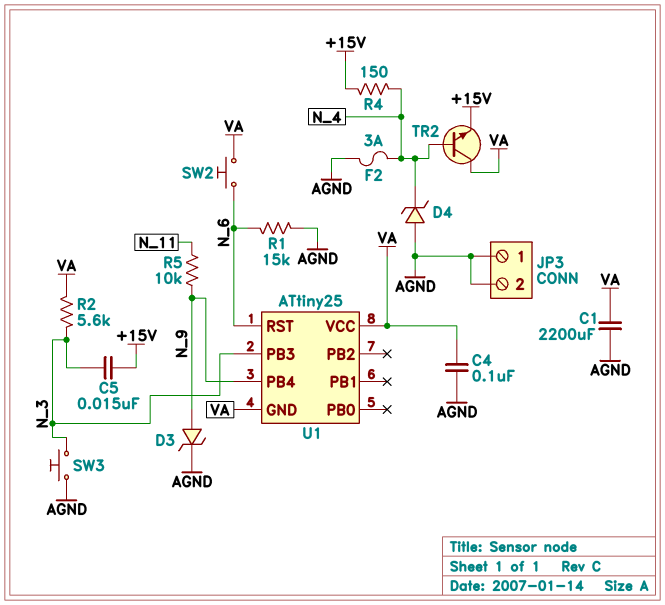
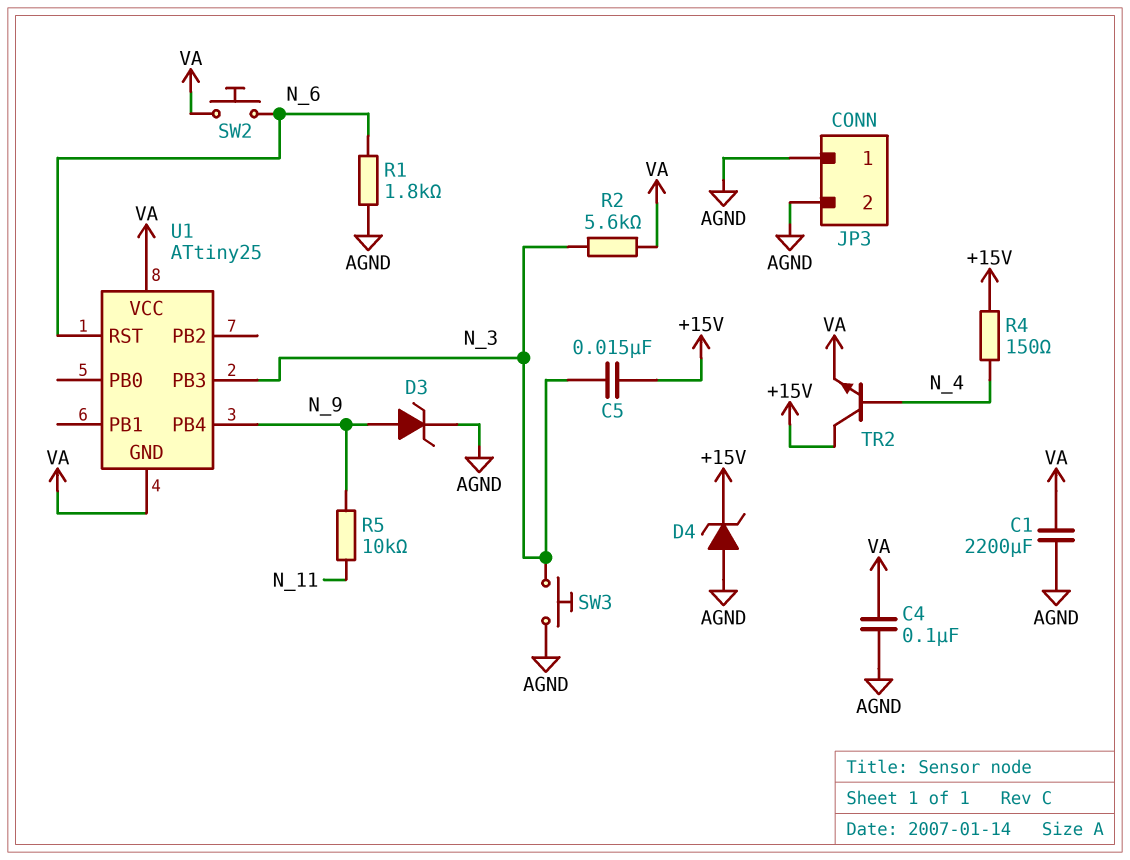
D4: zener (A AGND, K N_4) -> zener (A AGND, K +15V)
F2: 3A (AGND, N_4) -> none
R1: 15k (AGND, N_6) -> 1.8k (AGND, N_6)
TR2: NPN (B N_4, C VA, E +15V) -> NPN (B N_4, C +15V, E VA)

